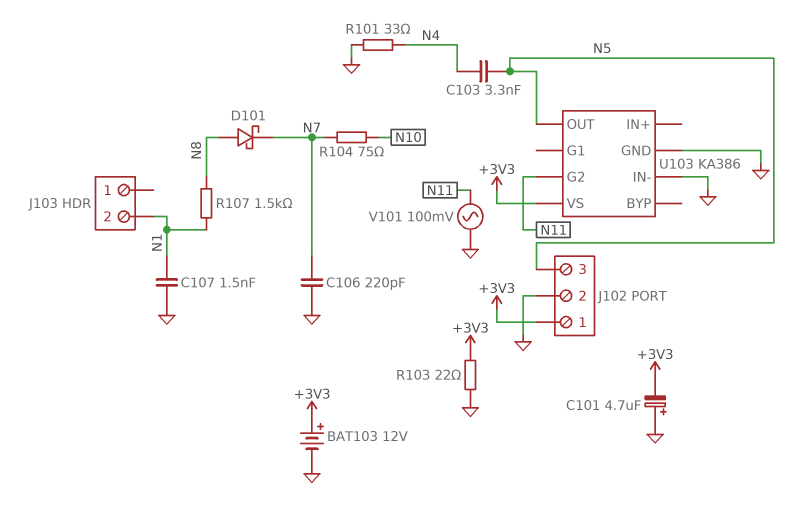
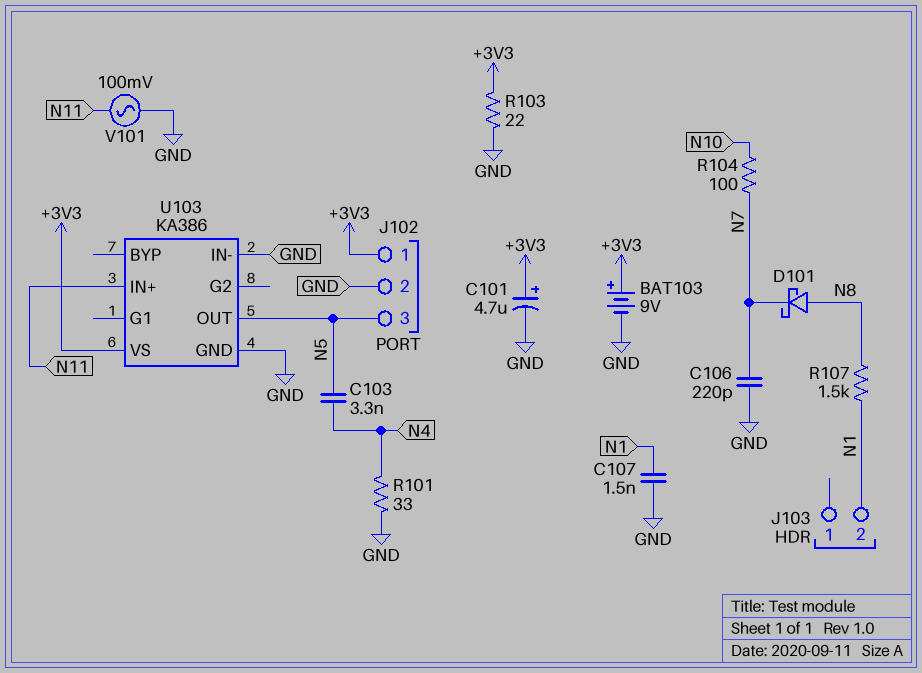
BAT103: 12V (plus +3V3, minus GND) -> 9V (plus +3V3, minus GND)
C101: 4.7uF (plus GND, minus +3V3) -> 4.7uF (plus +3V3, minus GND)
R104: 75 (N7, N10) -> 100 (N7, N10)
U103 pin G2: N11 -> none
U103 pin IN+: none -> N11

